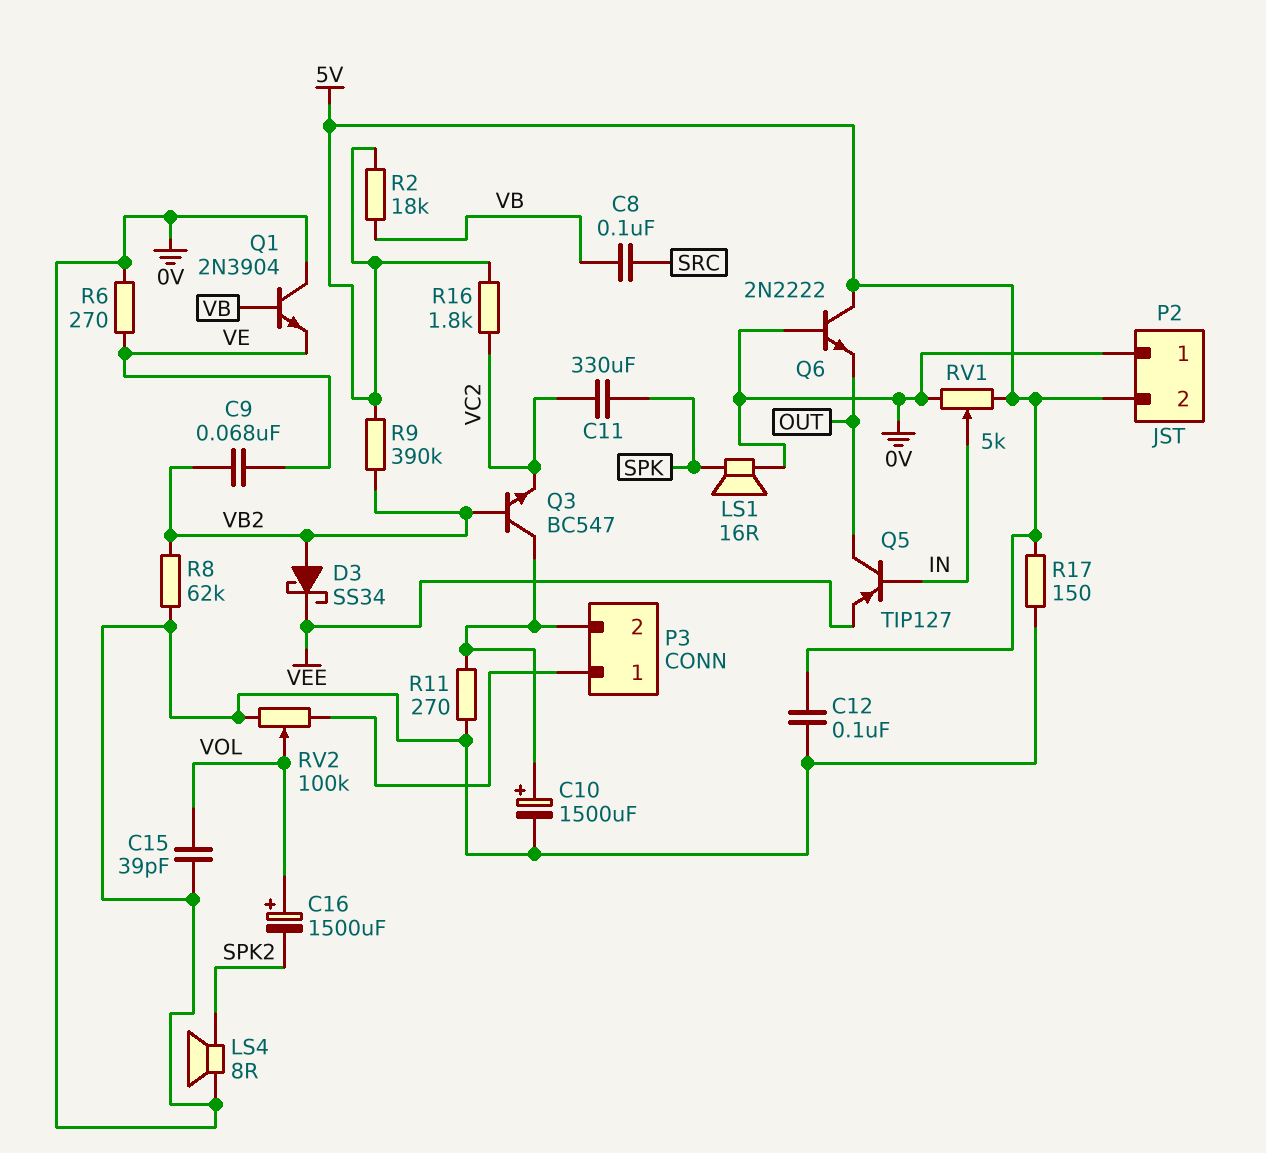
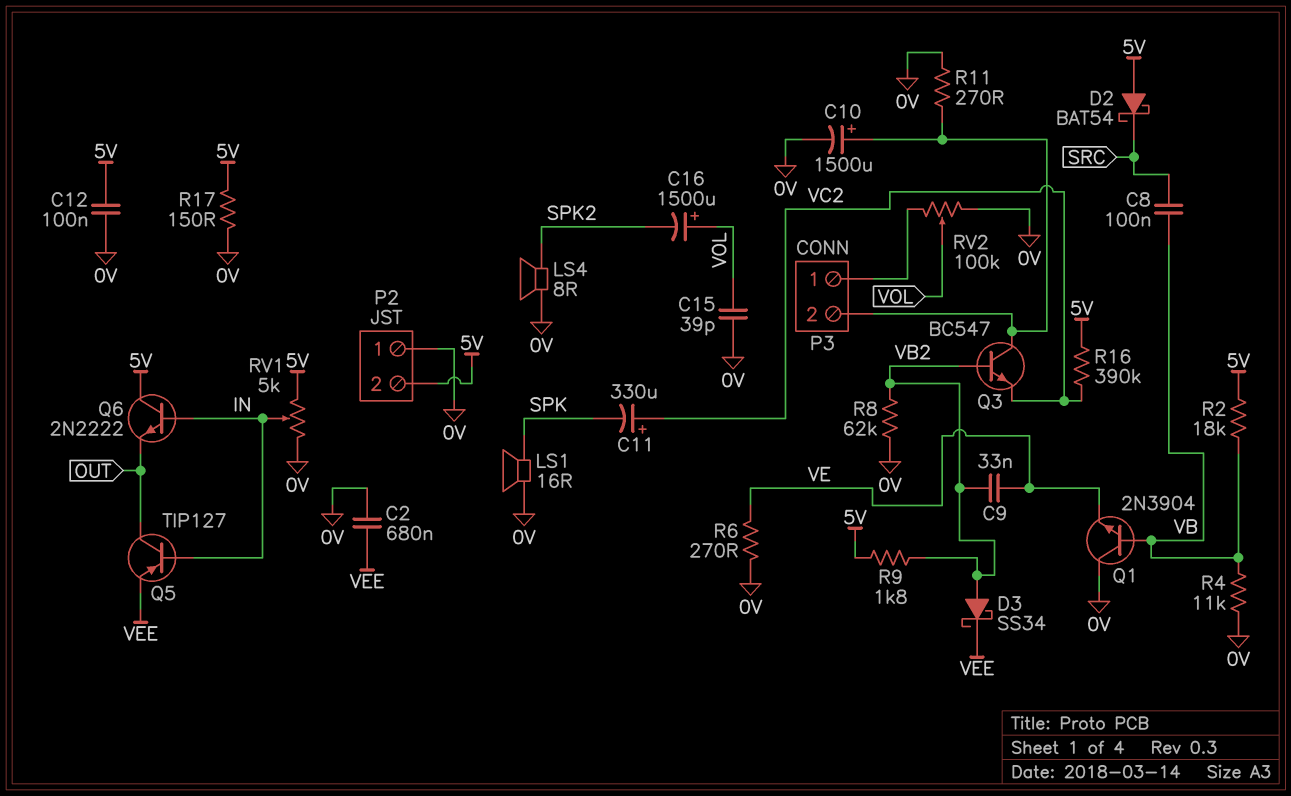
C2: none -> 680nF (0V, VEE)
C9: 68nF (VB2, VE) -> 33nF (VB2, VE)
C11: 330uF (SPK, VC2) -> 330uF (plus VC2, minus SPK)
D2: none -> schottky BAT54 (A 5V, K SRC)
Q6: NPN 2N2222 (B 0V, C 5V, E OUT) -> NPN 2N2222 (B IN, C 5V, E OUT)
R4: none -> 11k (0V, VB)
R9: 390k (5V, VB2) -> 1.8k (5V, VB2)
R16: 1.8k (5V, VC2) -> 390k (5V, VC2)

